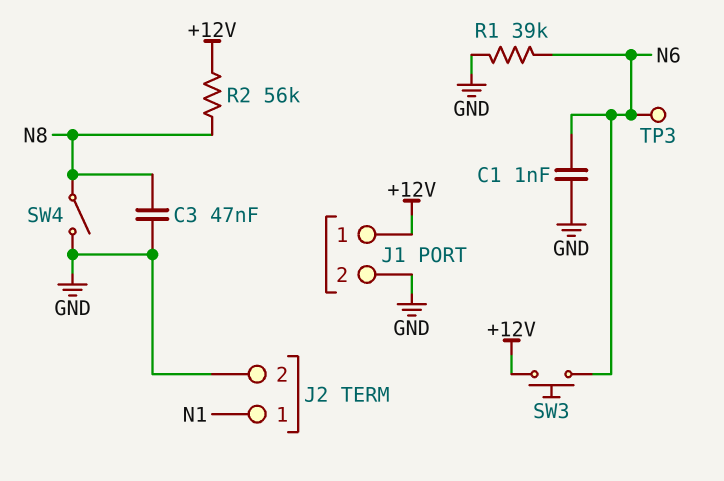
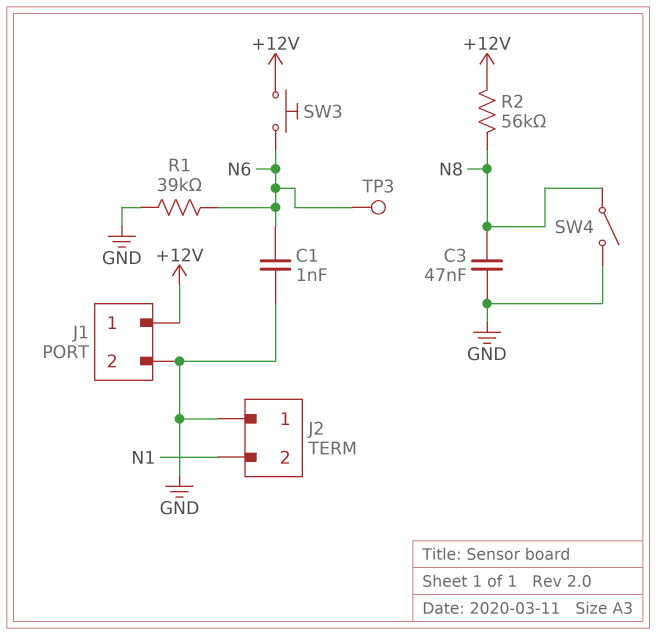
J2 pin 1: N1 -> GND
J2 pin 2: GND -> N1

